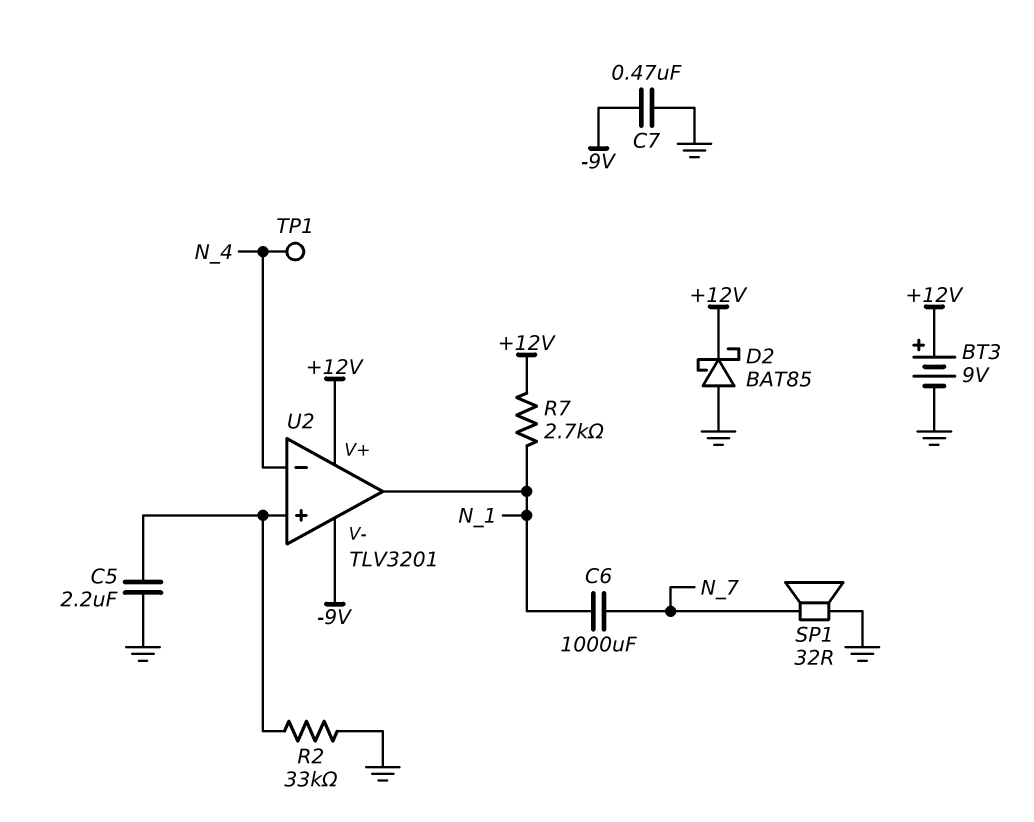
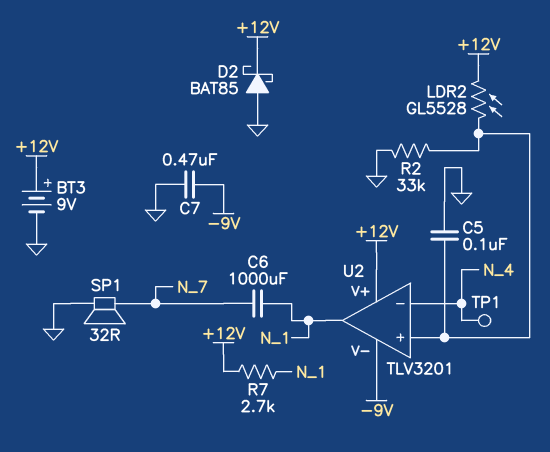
C5: 2.2uF (GND, U2/in+) -> 100nF (GND, U2/in+)
LDR2: none -> GL5528 (+12V, U2/in+)

